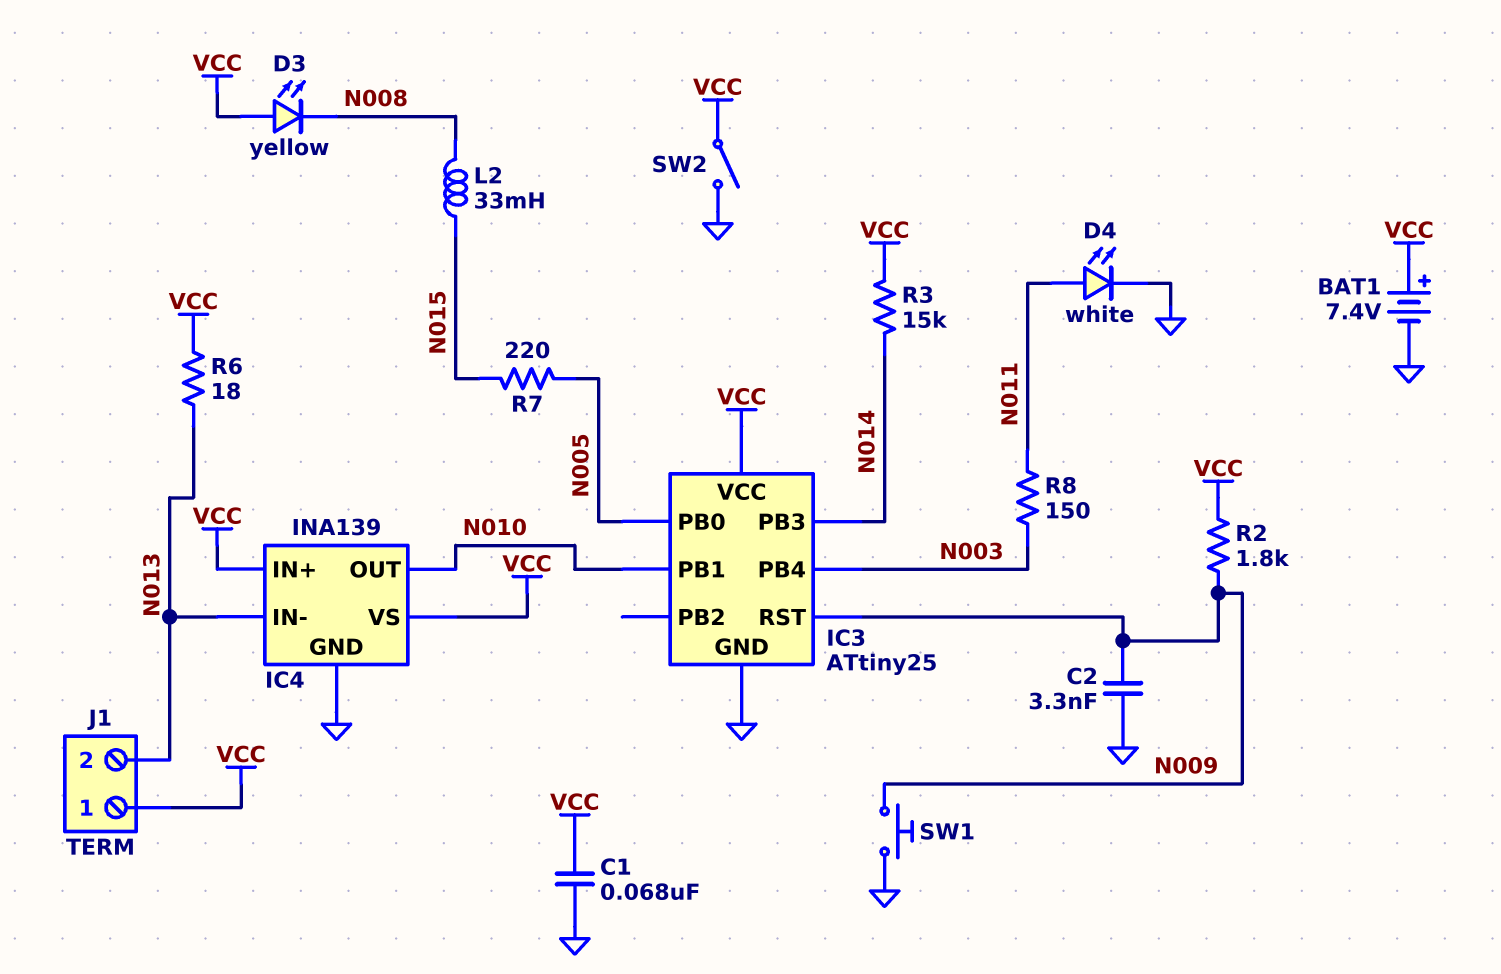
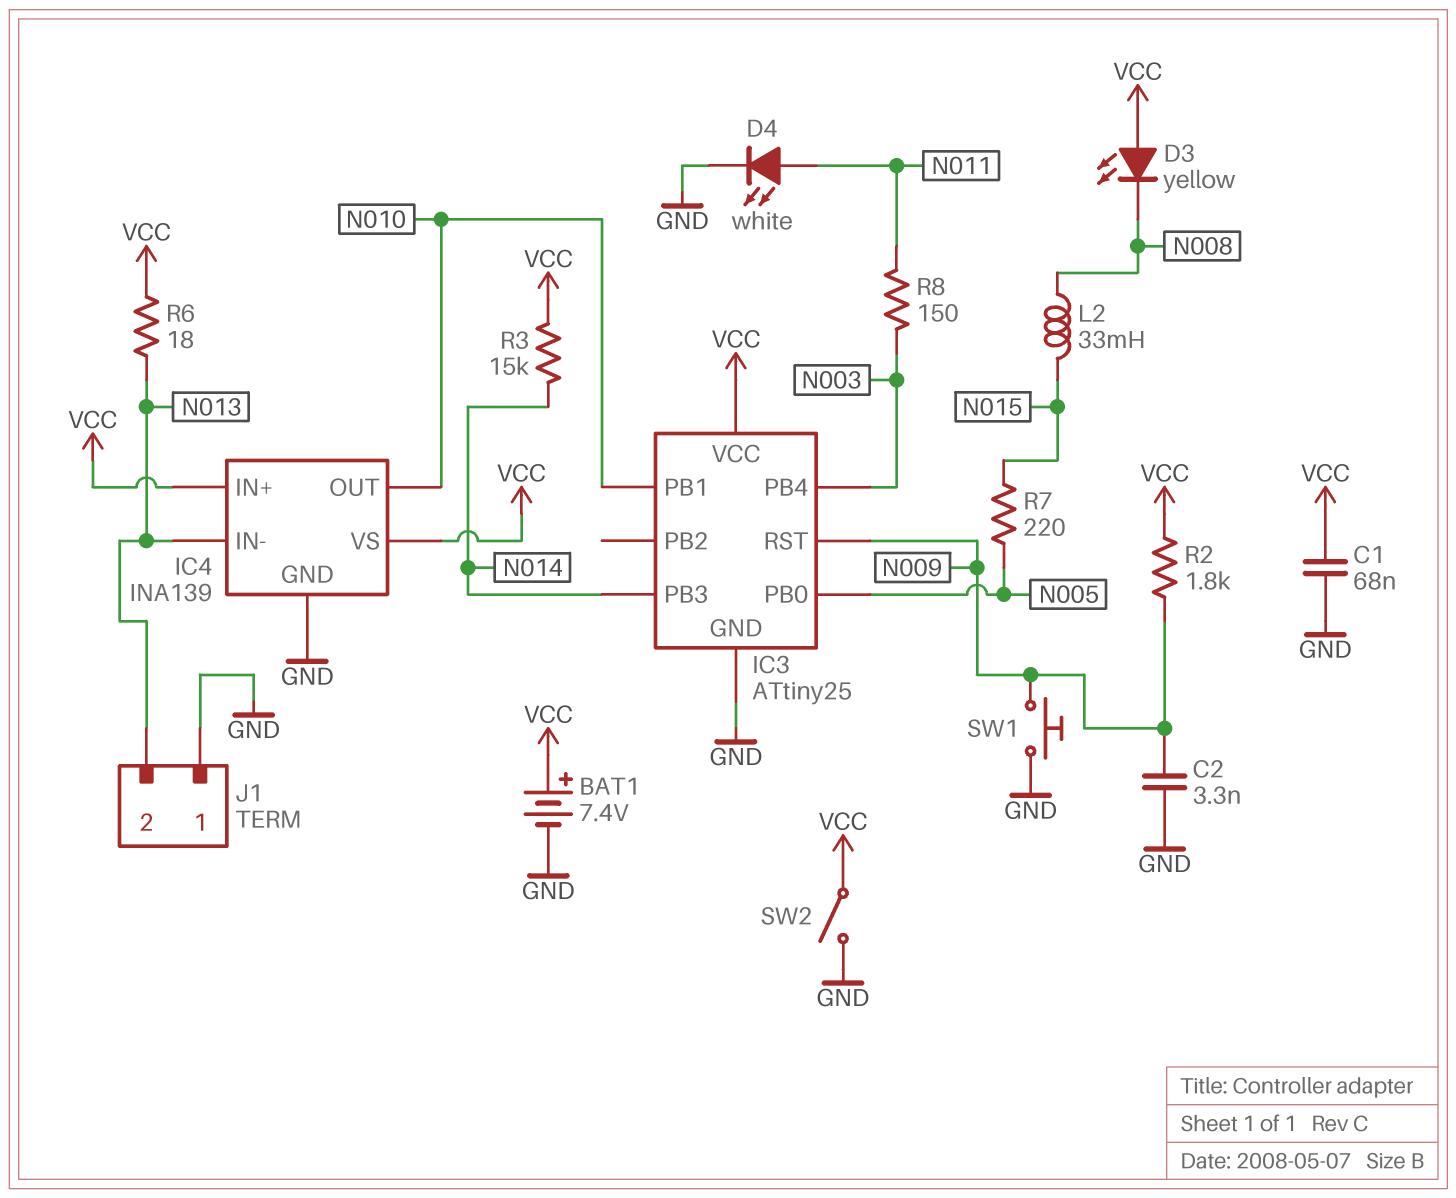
J1 pin 1: VCC -> GND

